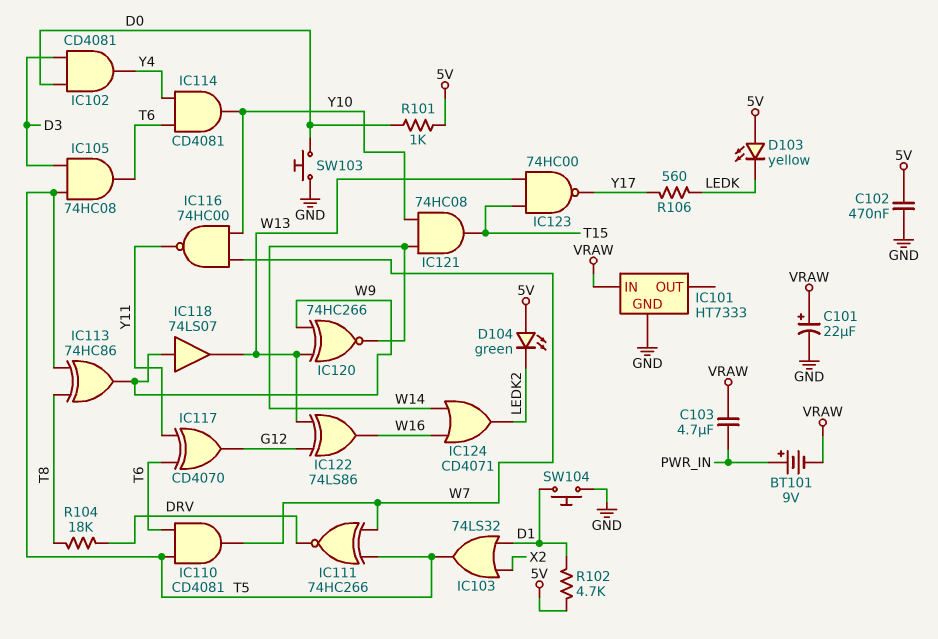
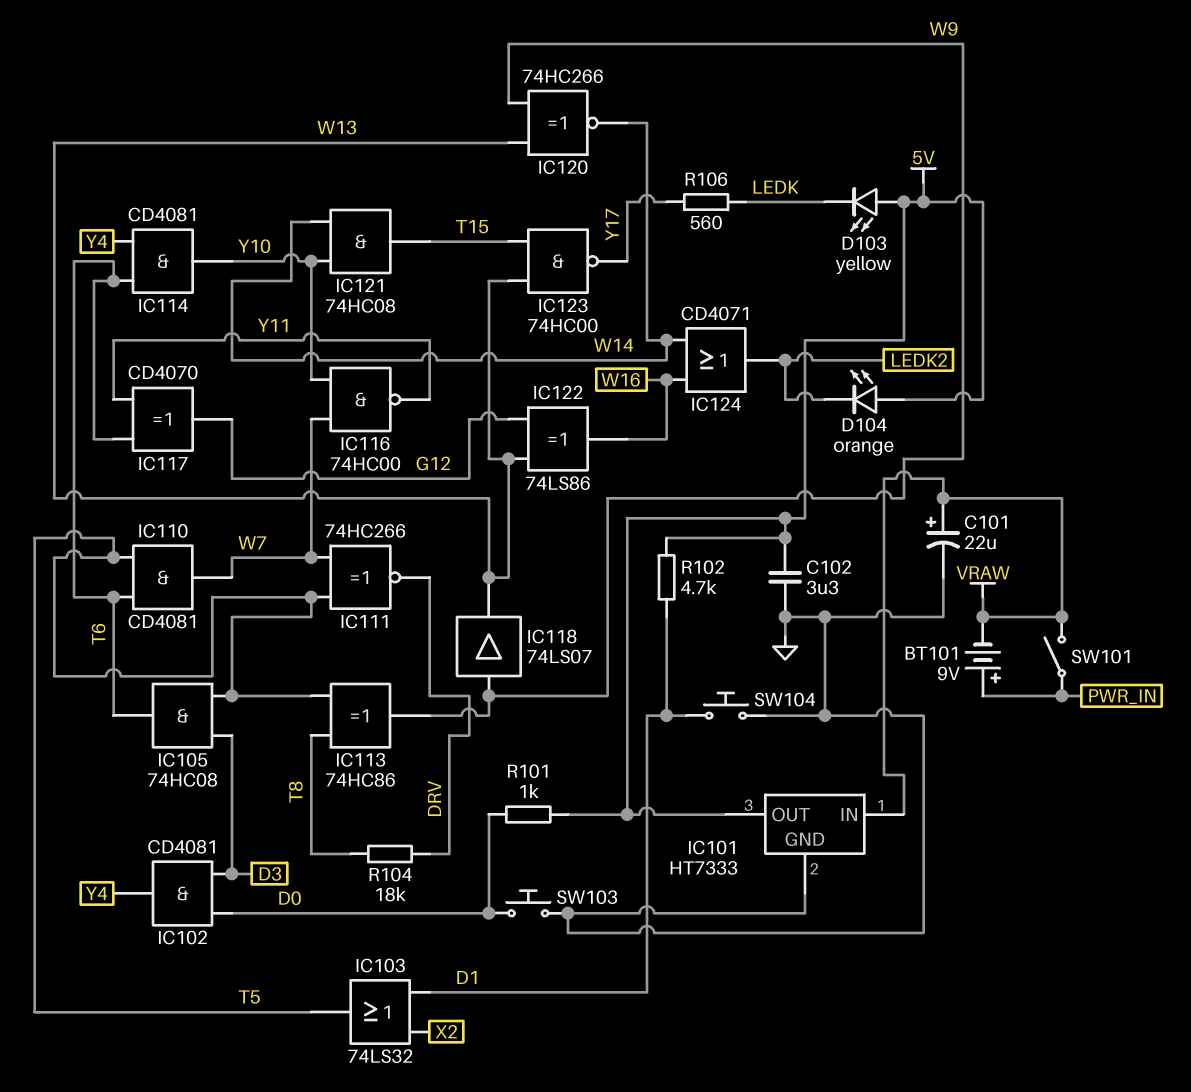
C102: 470nF (5V, GND) -> 3.3uF (5V, GND)
C103: 4.7uF (PWR_IN, VRAW) -> none
D104: LED green (A 5V, K LEDK2) -> LED orange (A 5V, K LEDK2)
IC101 pin OUT: none -> 5V
SW101: none -> switch (PWR_IN, VRAW)

